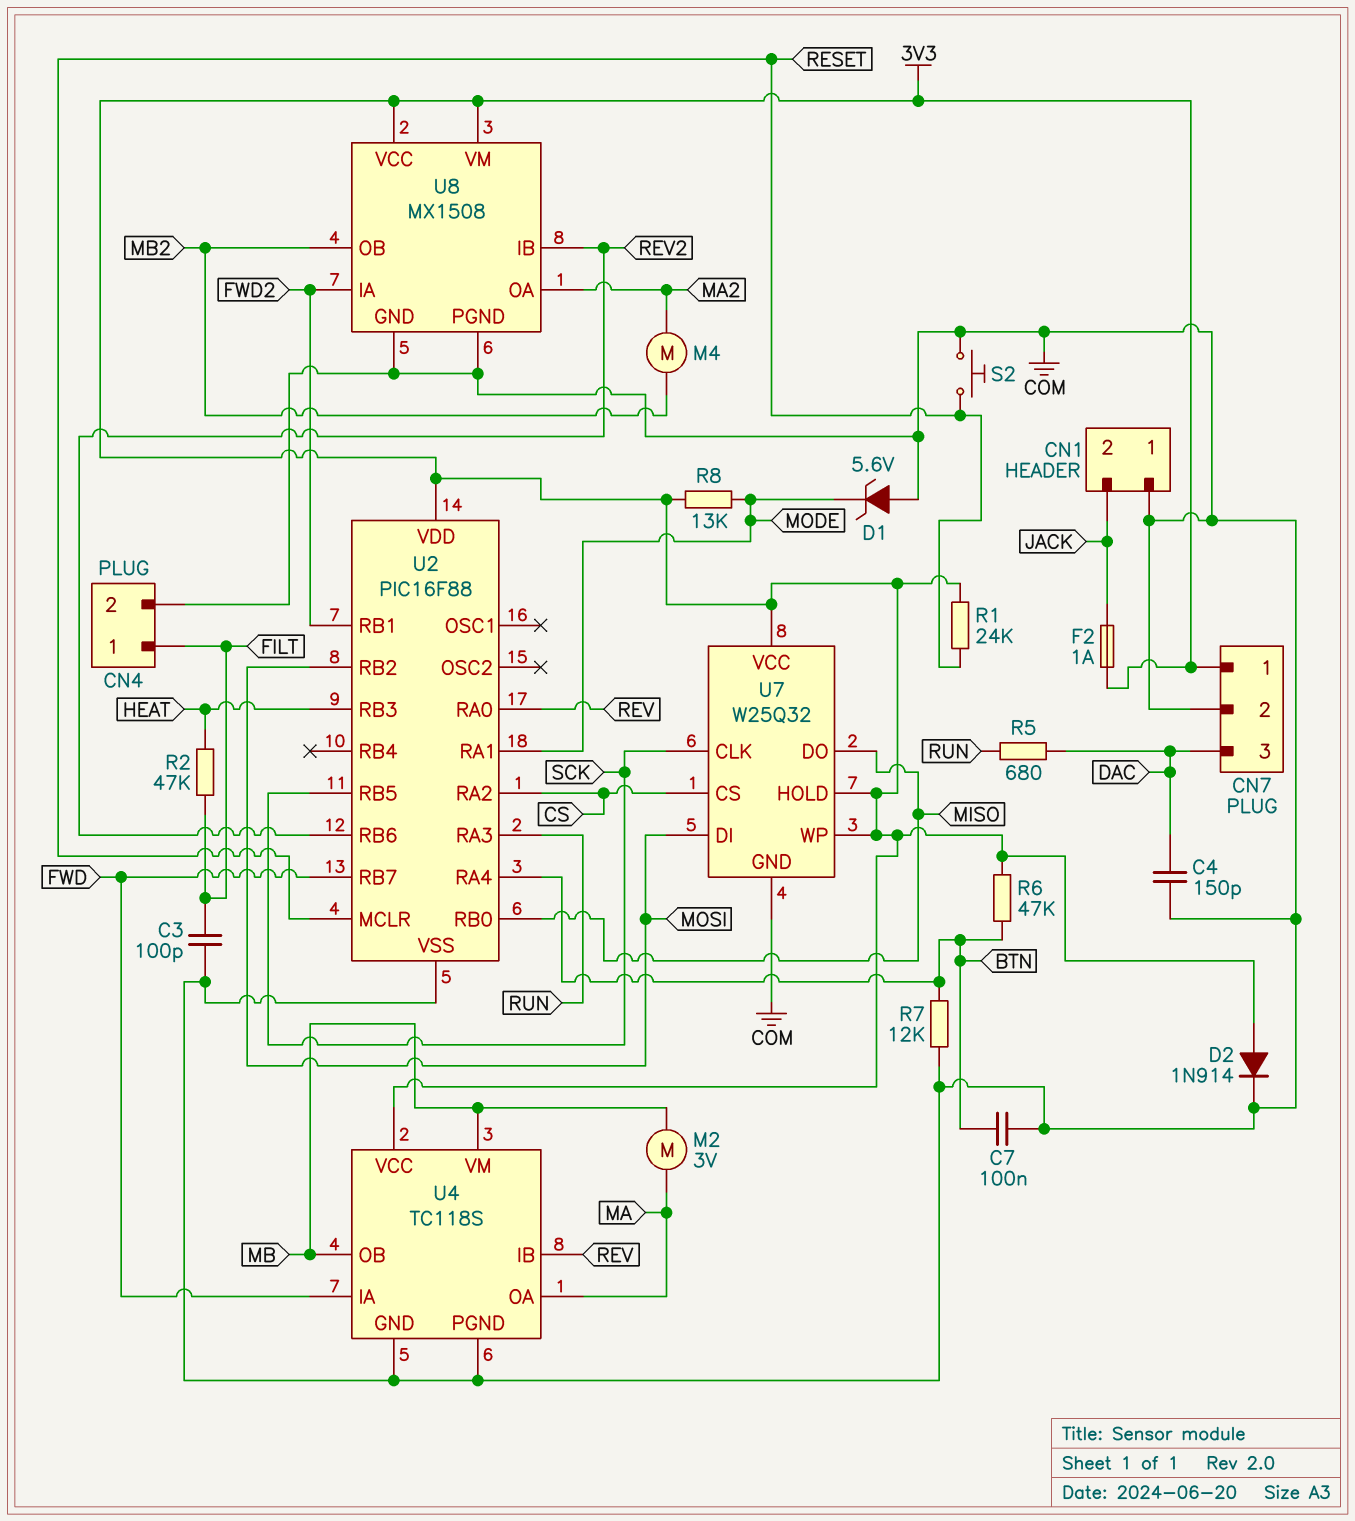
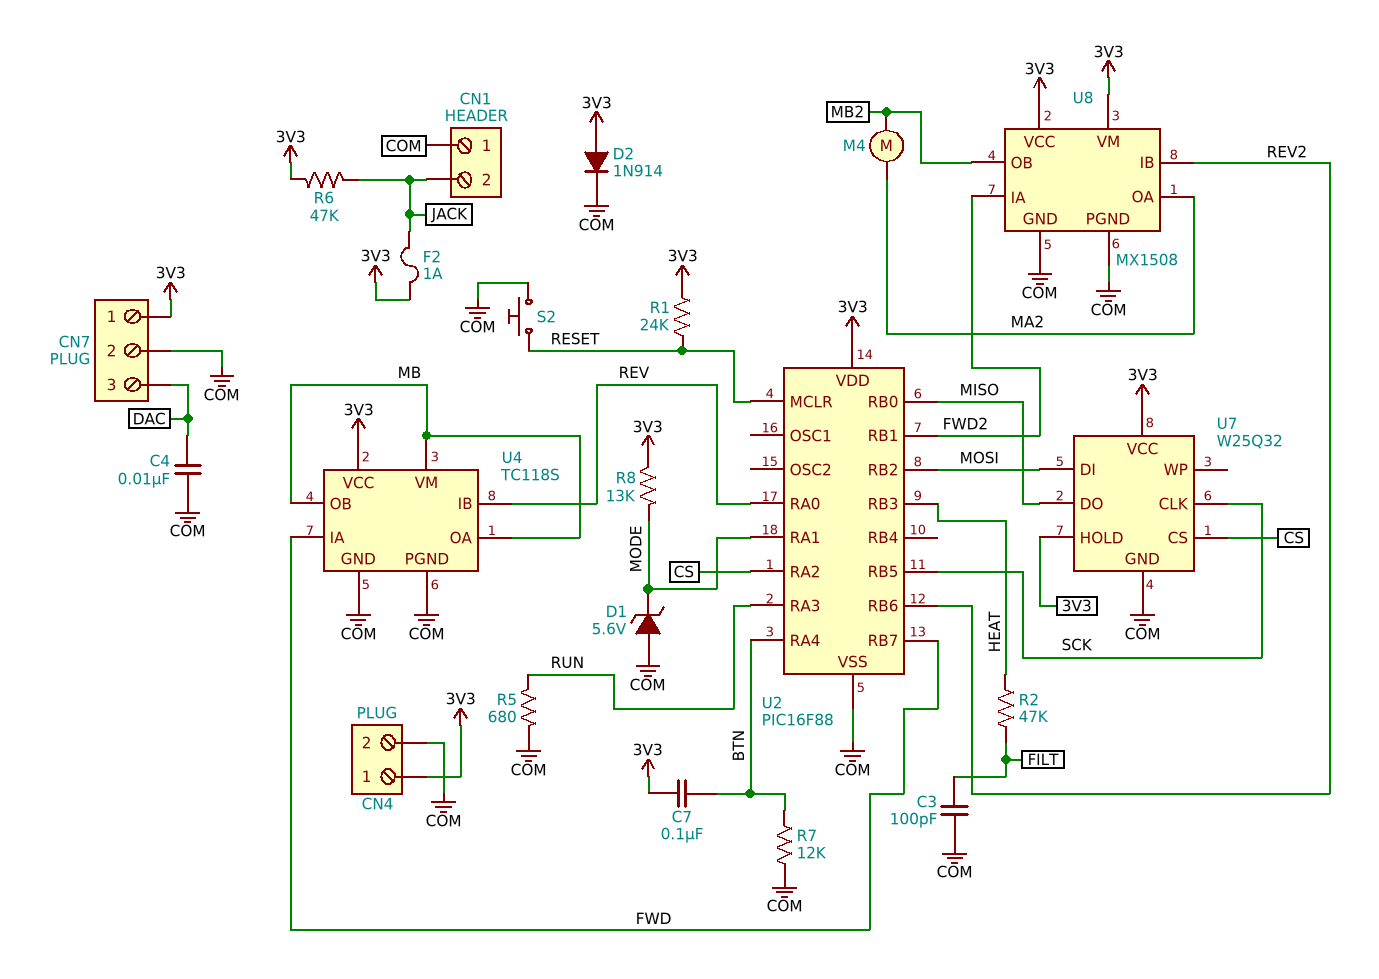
C4: 150pF (COM, DAC) -> 10nF (COM, DAC)
C7: 100nF (BTN, COM) -> 100nF (3V3, BTN)
CN4 pin 1: FILT -> 3V3
M2: motor 3V (MA, MB) -> none
R5: 680 (DAC, RUN) -> 680 (COM, RUN)
R6: 47k (3V3, BTN) -> 47k (3V3, JACK)
U4 pin OA: MA -> MB
U7 pin WP: 3V3 -> none

